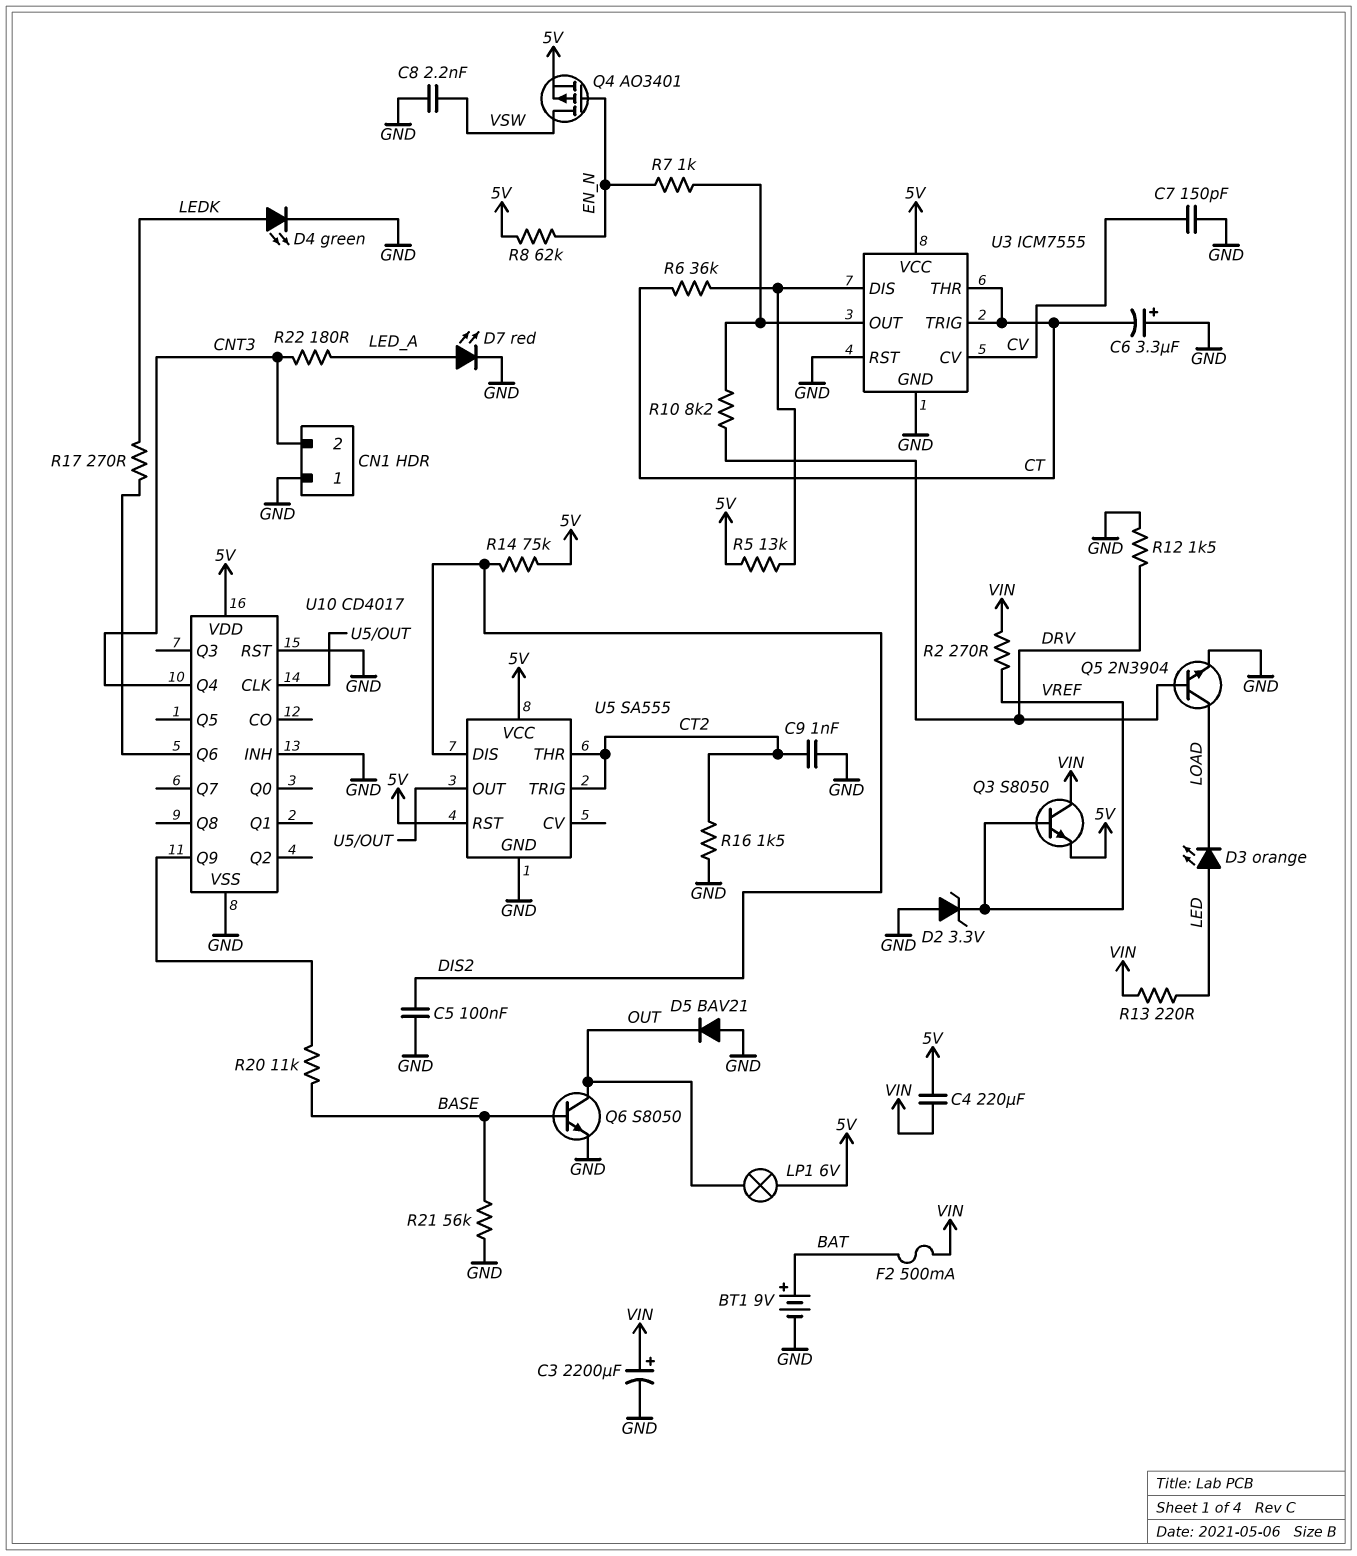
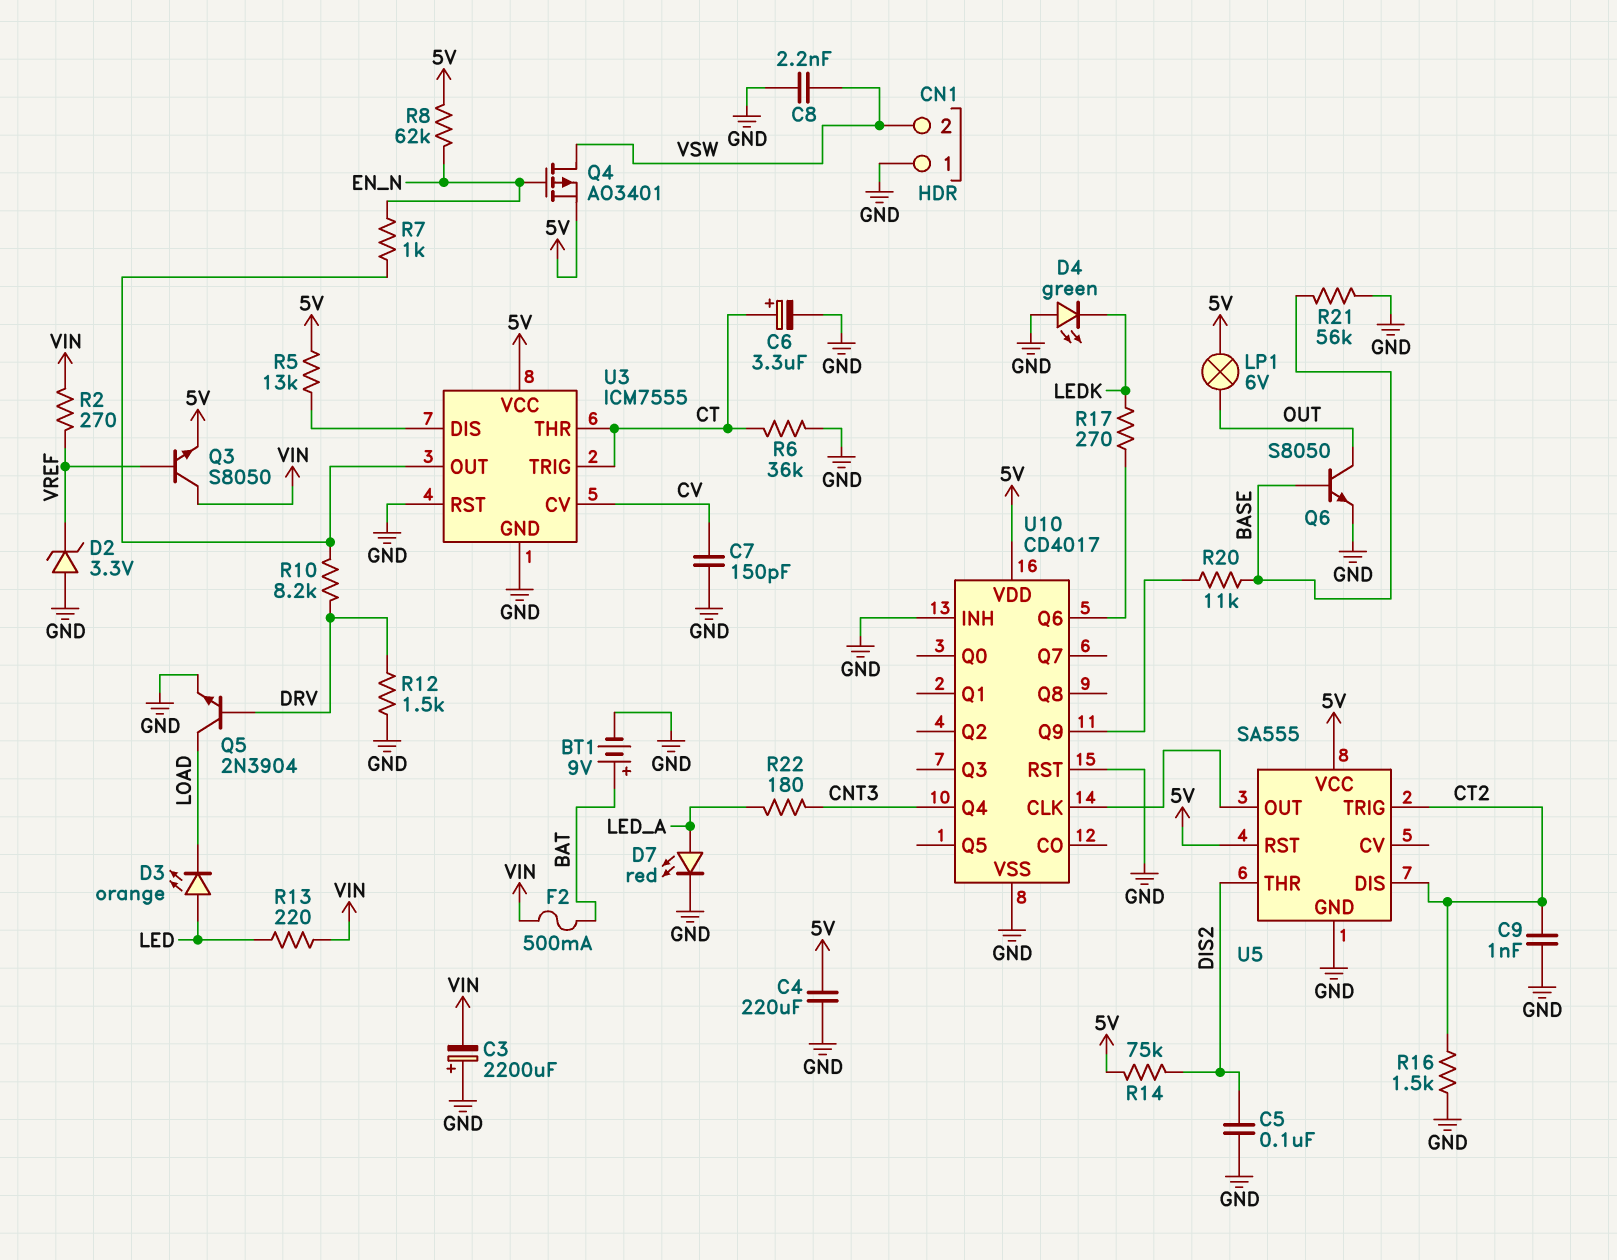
C3: 2200uF (plus VIN, minus GND) -> 2200uF (plus GND, minus VIN)
C4: 220uF (5V, VIN) -> 220uF (5V, GND)
C6: 3.3uF (plus GND, minus CT) -> 3.3uF (plus CT, minus GND)
CN1 pin 2: CNT3 -> VSW
D4: LED green (A LEDK, K GND) -> LED green (A GND, K LEDK)
D5: diode BAV21 (A GND, K OUT) -> none
R6: 36k (CT, U3/DIS) -> 36k (CT, GND)
U5 pin DIS: DIS2 -> CT2
U5 pin THR: CT2 -> DIS2

